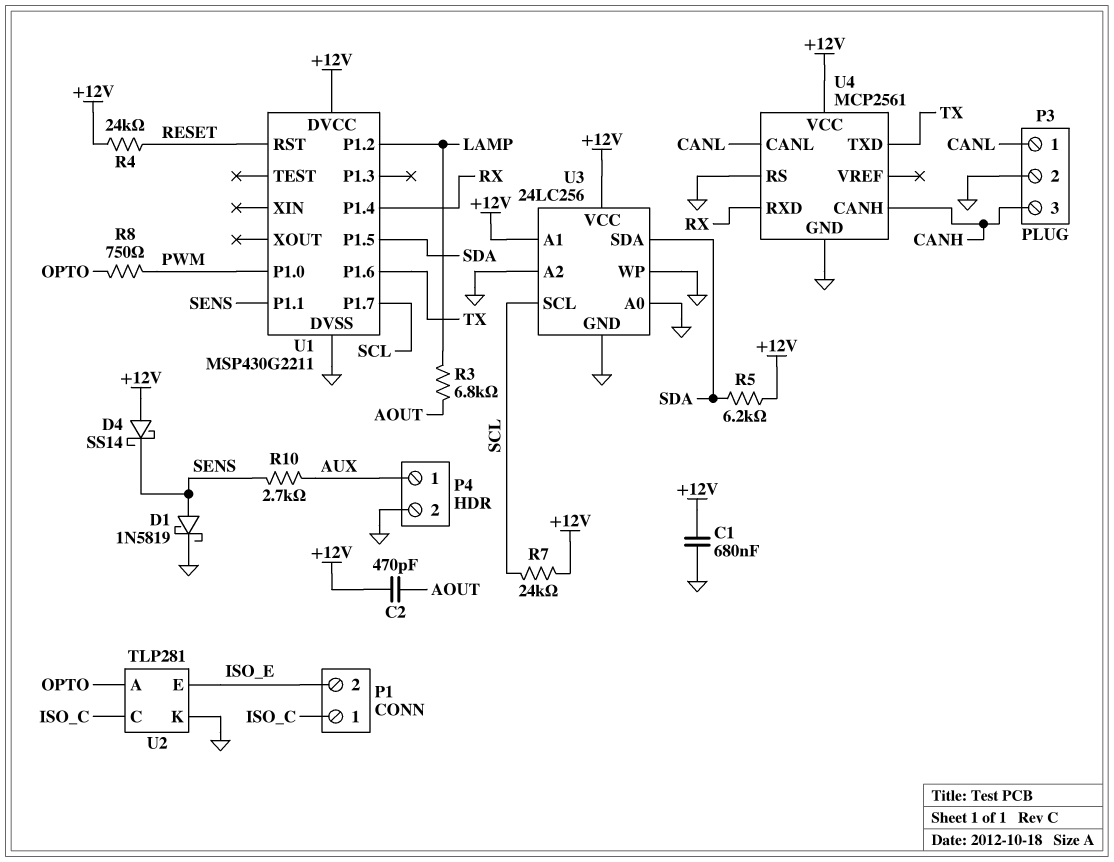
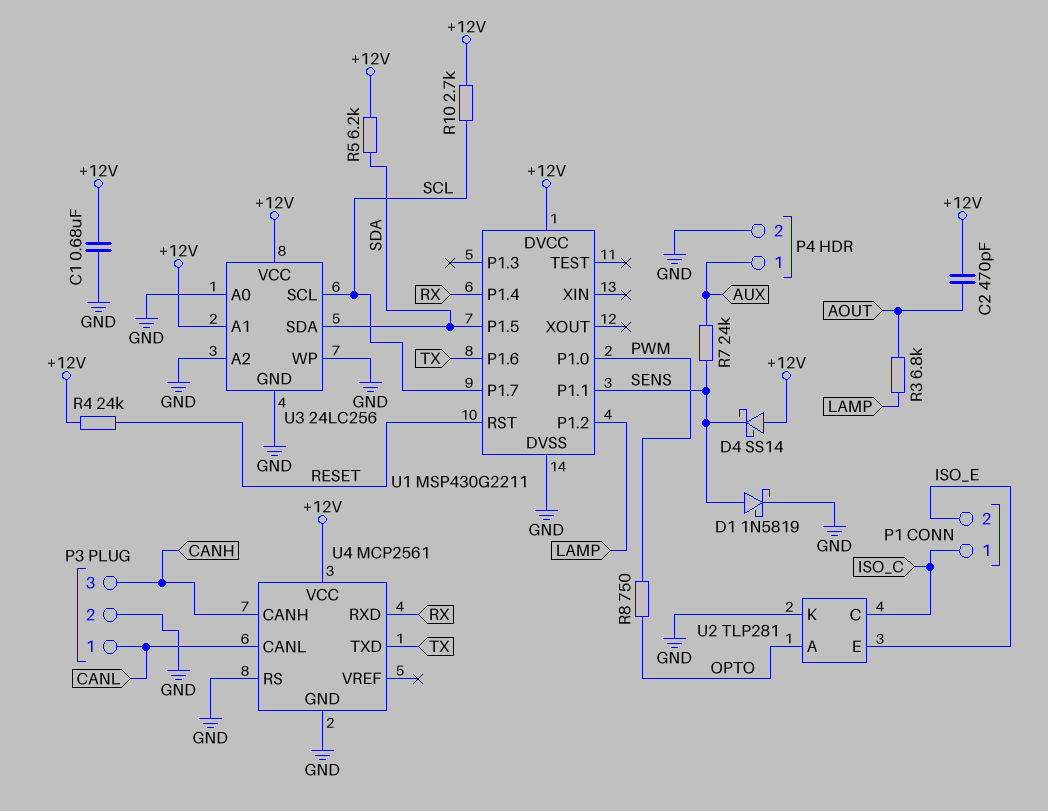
R7: 24k (+12V, SCL) -> 24k (AUX, SENS)
R10: 2.7k (AUX, SENS) -> 2.7k (+12V, SCL)

